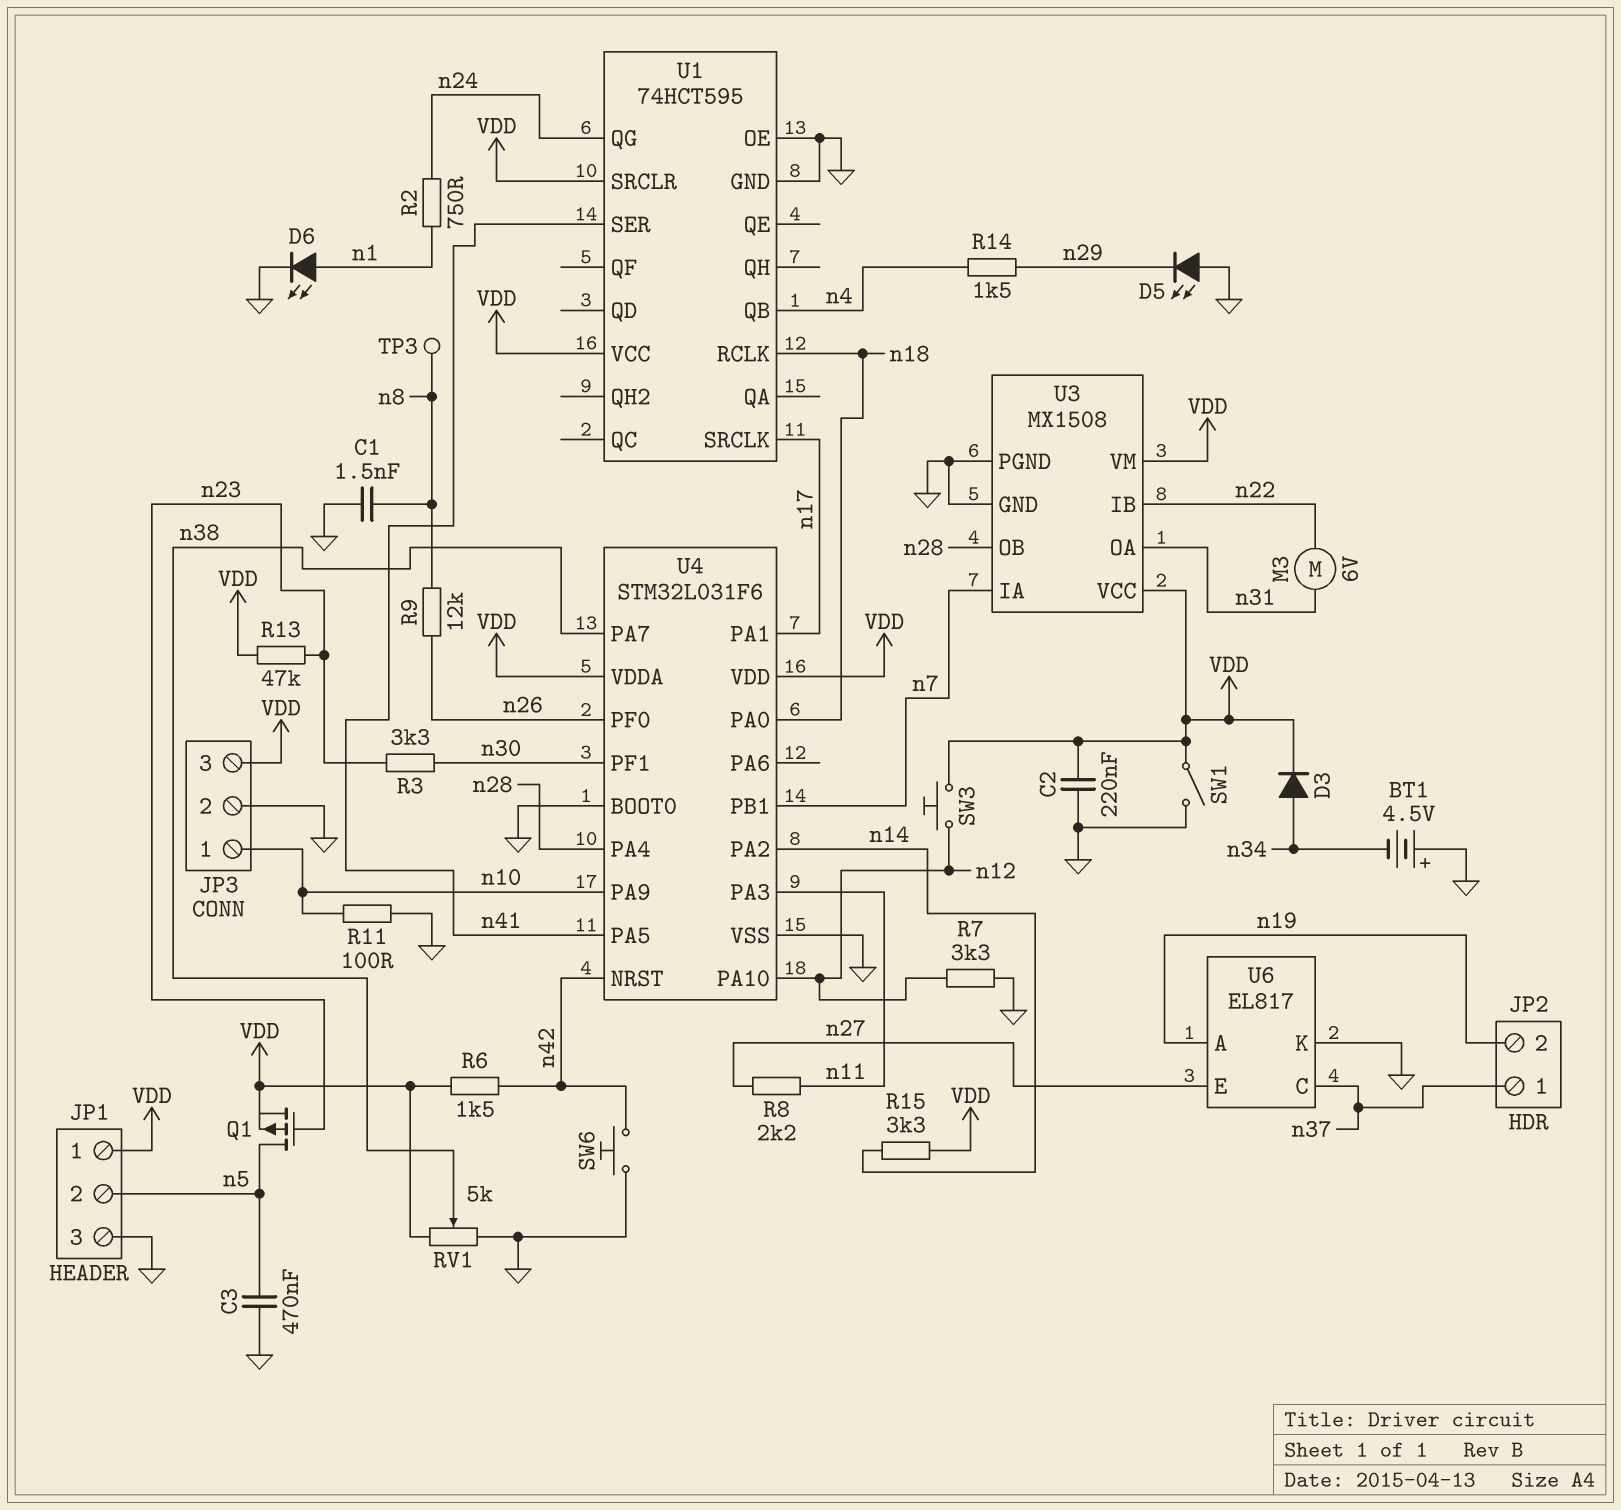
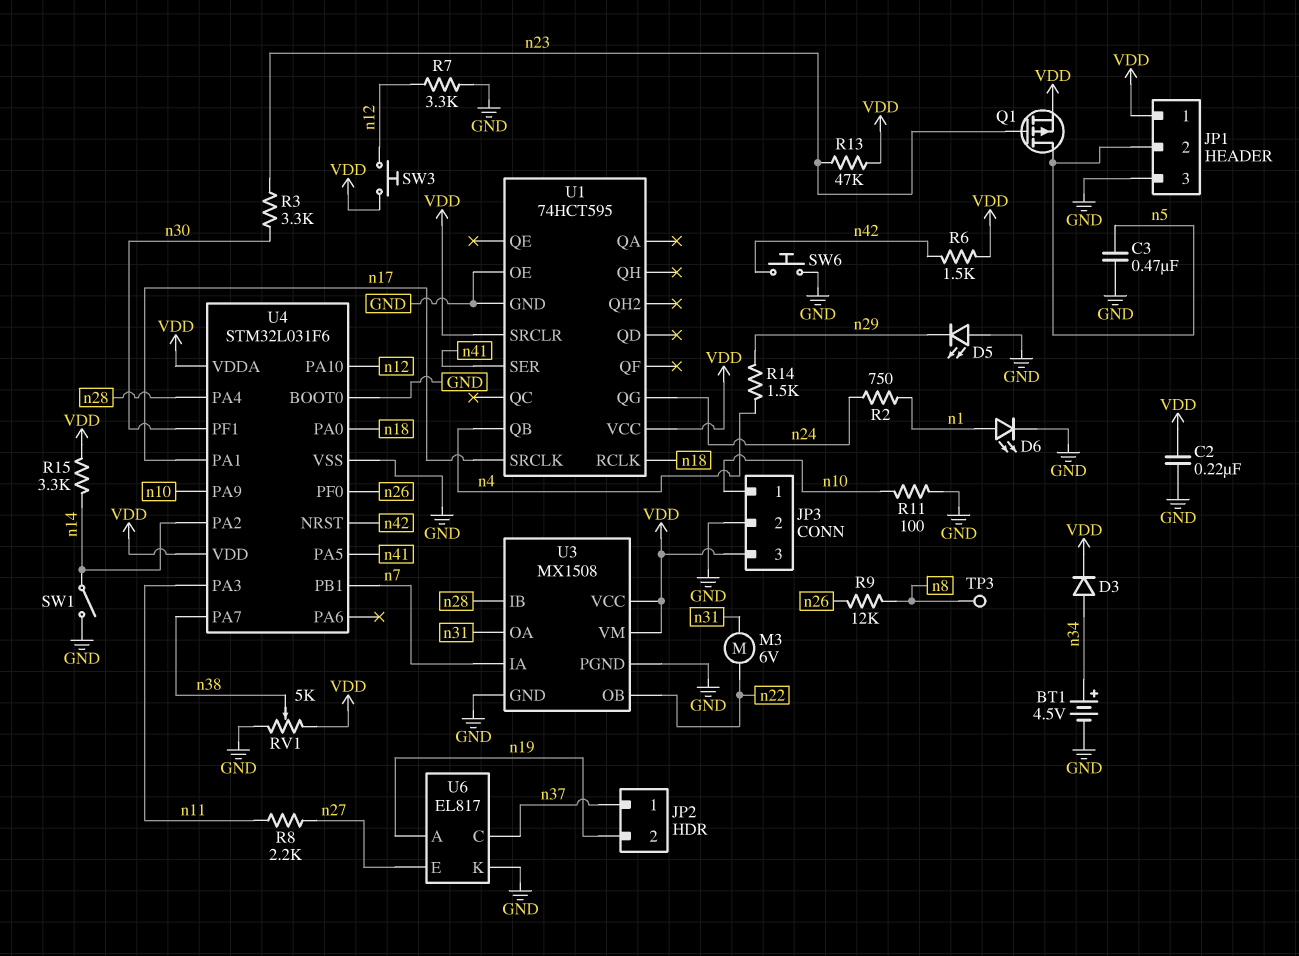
BT1: 4.5V (plus GND, minus n34) -> 4.5V (plus n34, minus GND)
C1: 1.5nF (GND, n8) -> none
SW1: switch (GND, VDD) -> switch (GND, n14)
U3 pin IB: n22 -> n28
U3 pin OB: n28 -> n22

